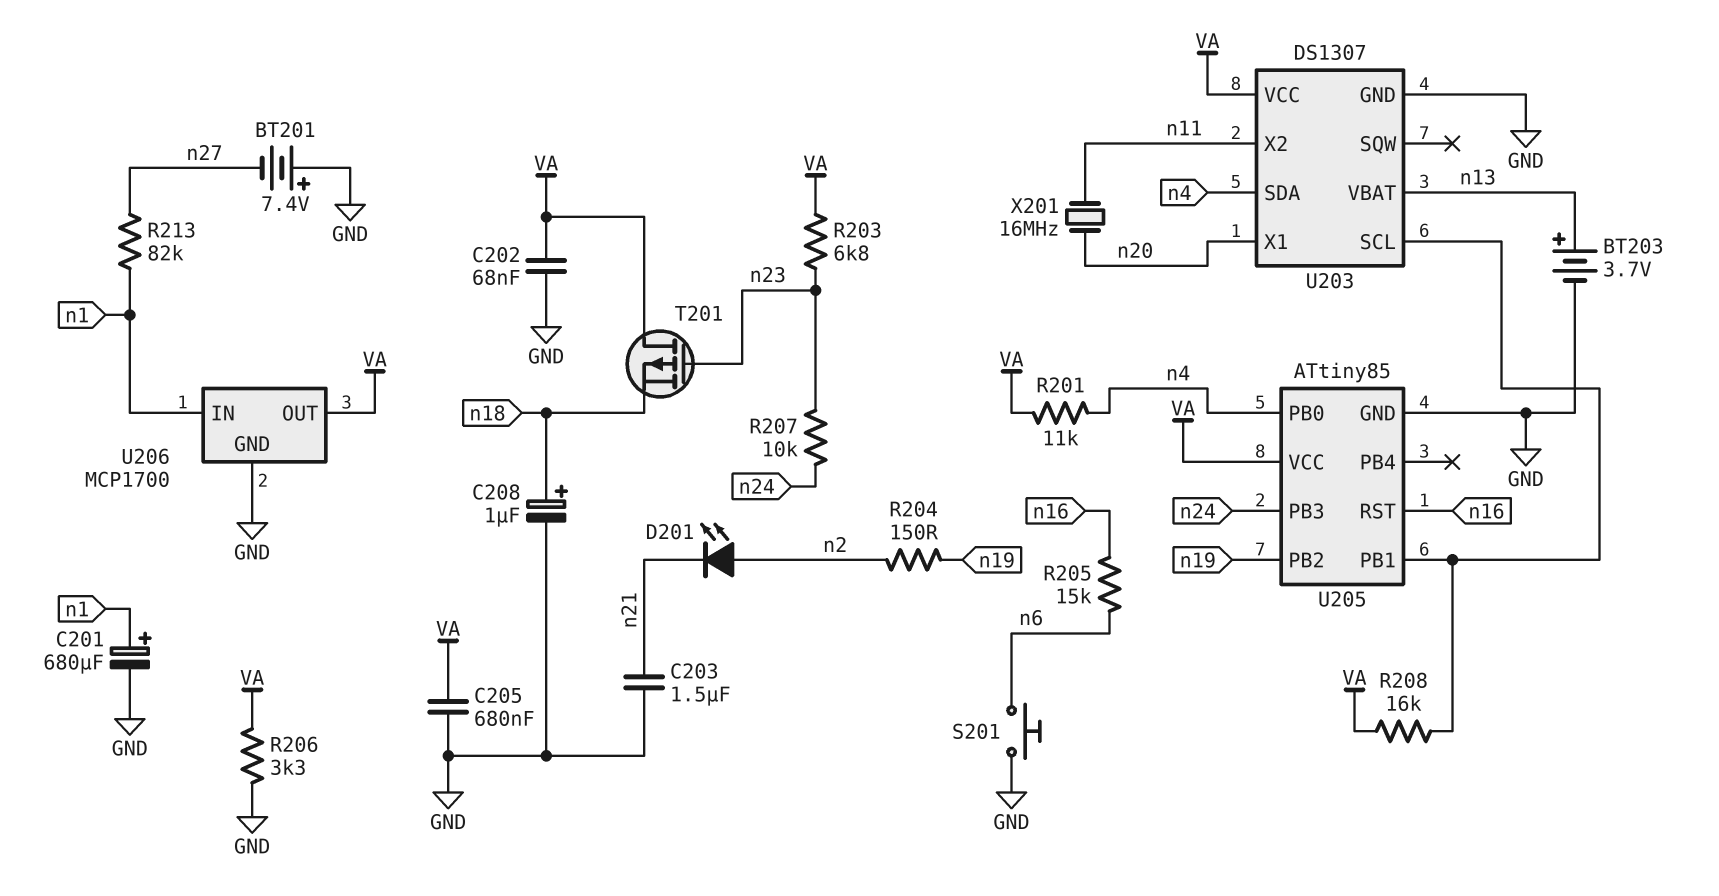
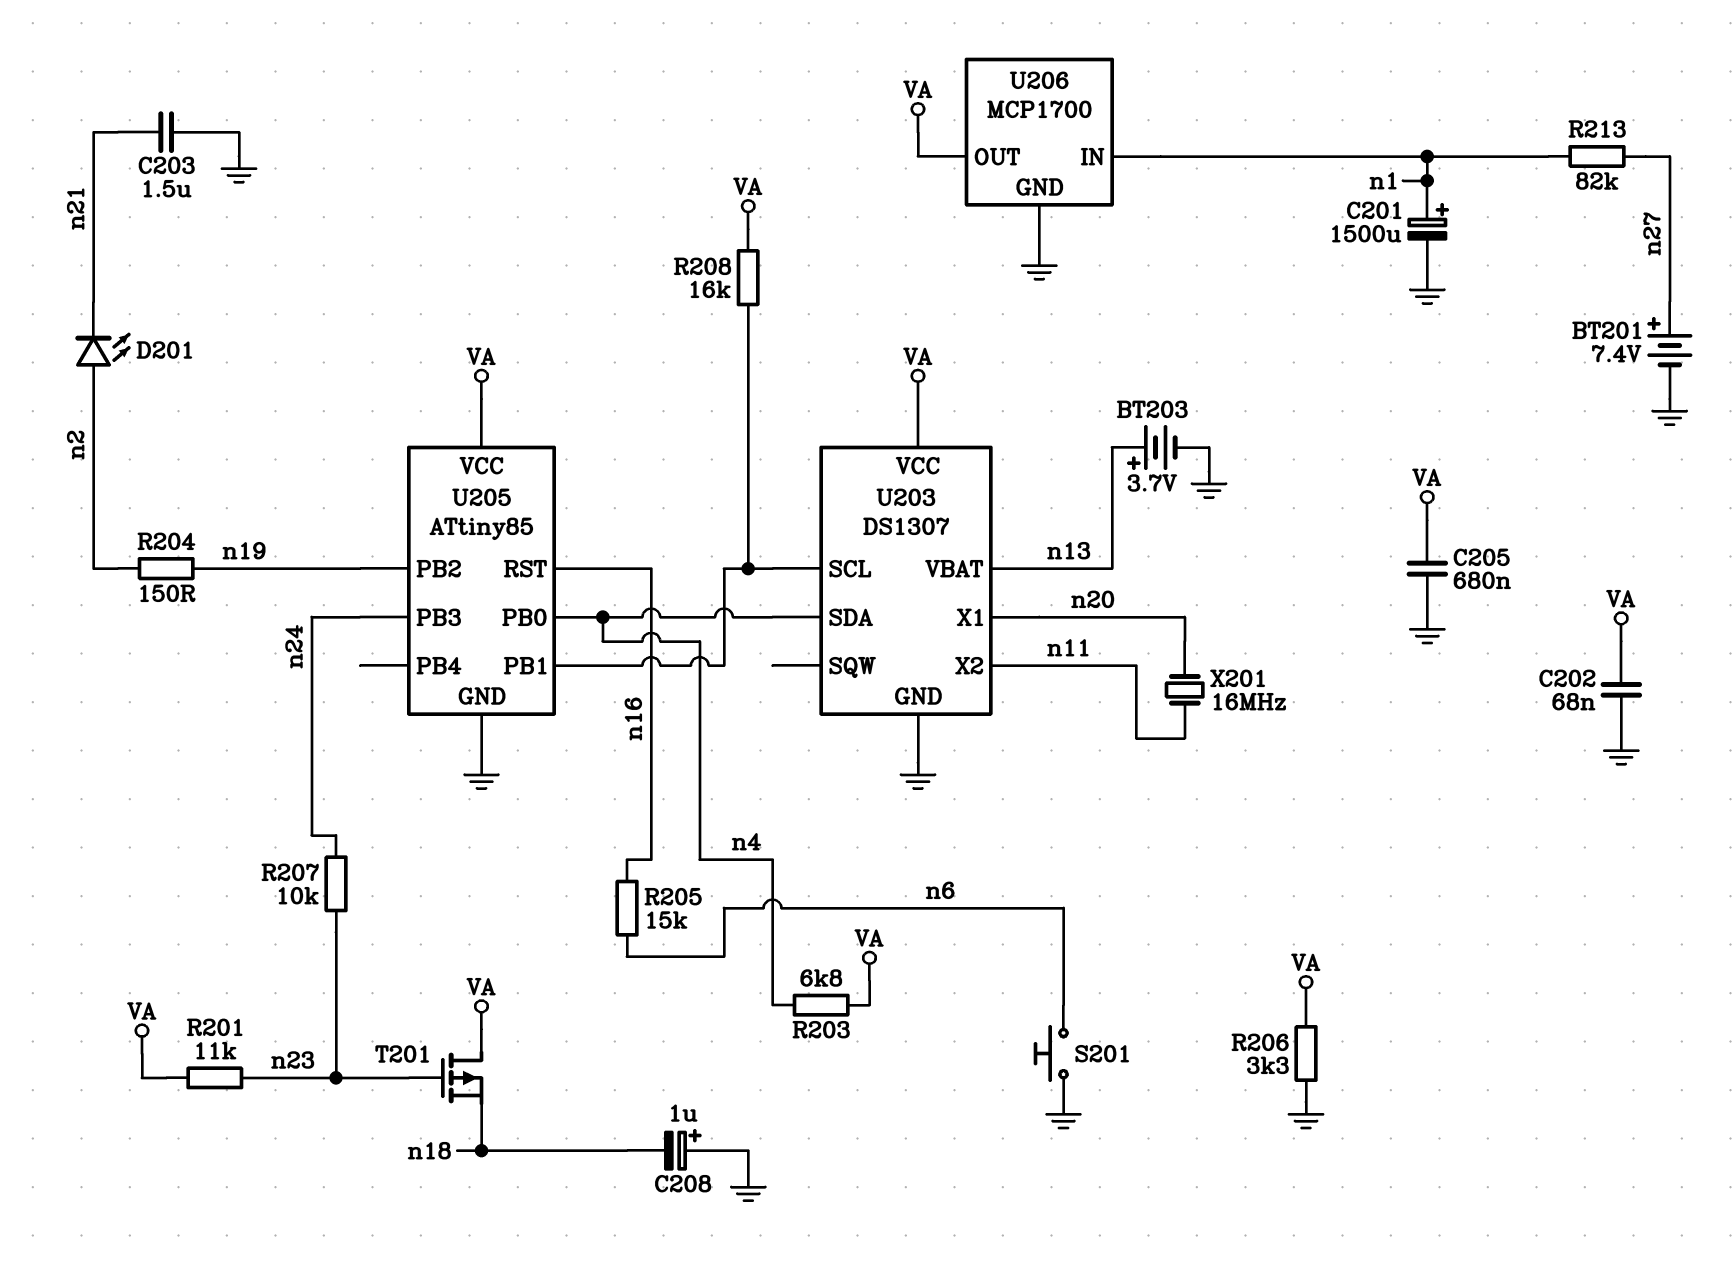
BT201: 7.4V (plus GND, minus n27) -> 7.4V (plus n27, minus GND)
C201: 680uF (plus n1, minus GND) -> 1500uF (plus n1, minus GND)
C208: 1uF (plus n18, minus GND) -> 1uF (plus GND, minus n18)
R201: 11k (VA, n4) -> 11k (VA, n23)
R203: 6.8k (VA, n23) -> 6.8k (VA, n4)

